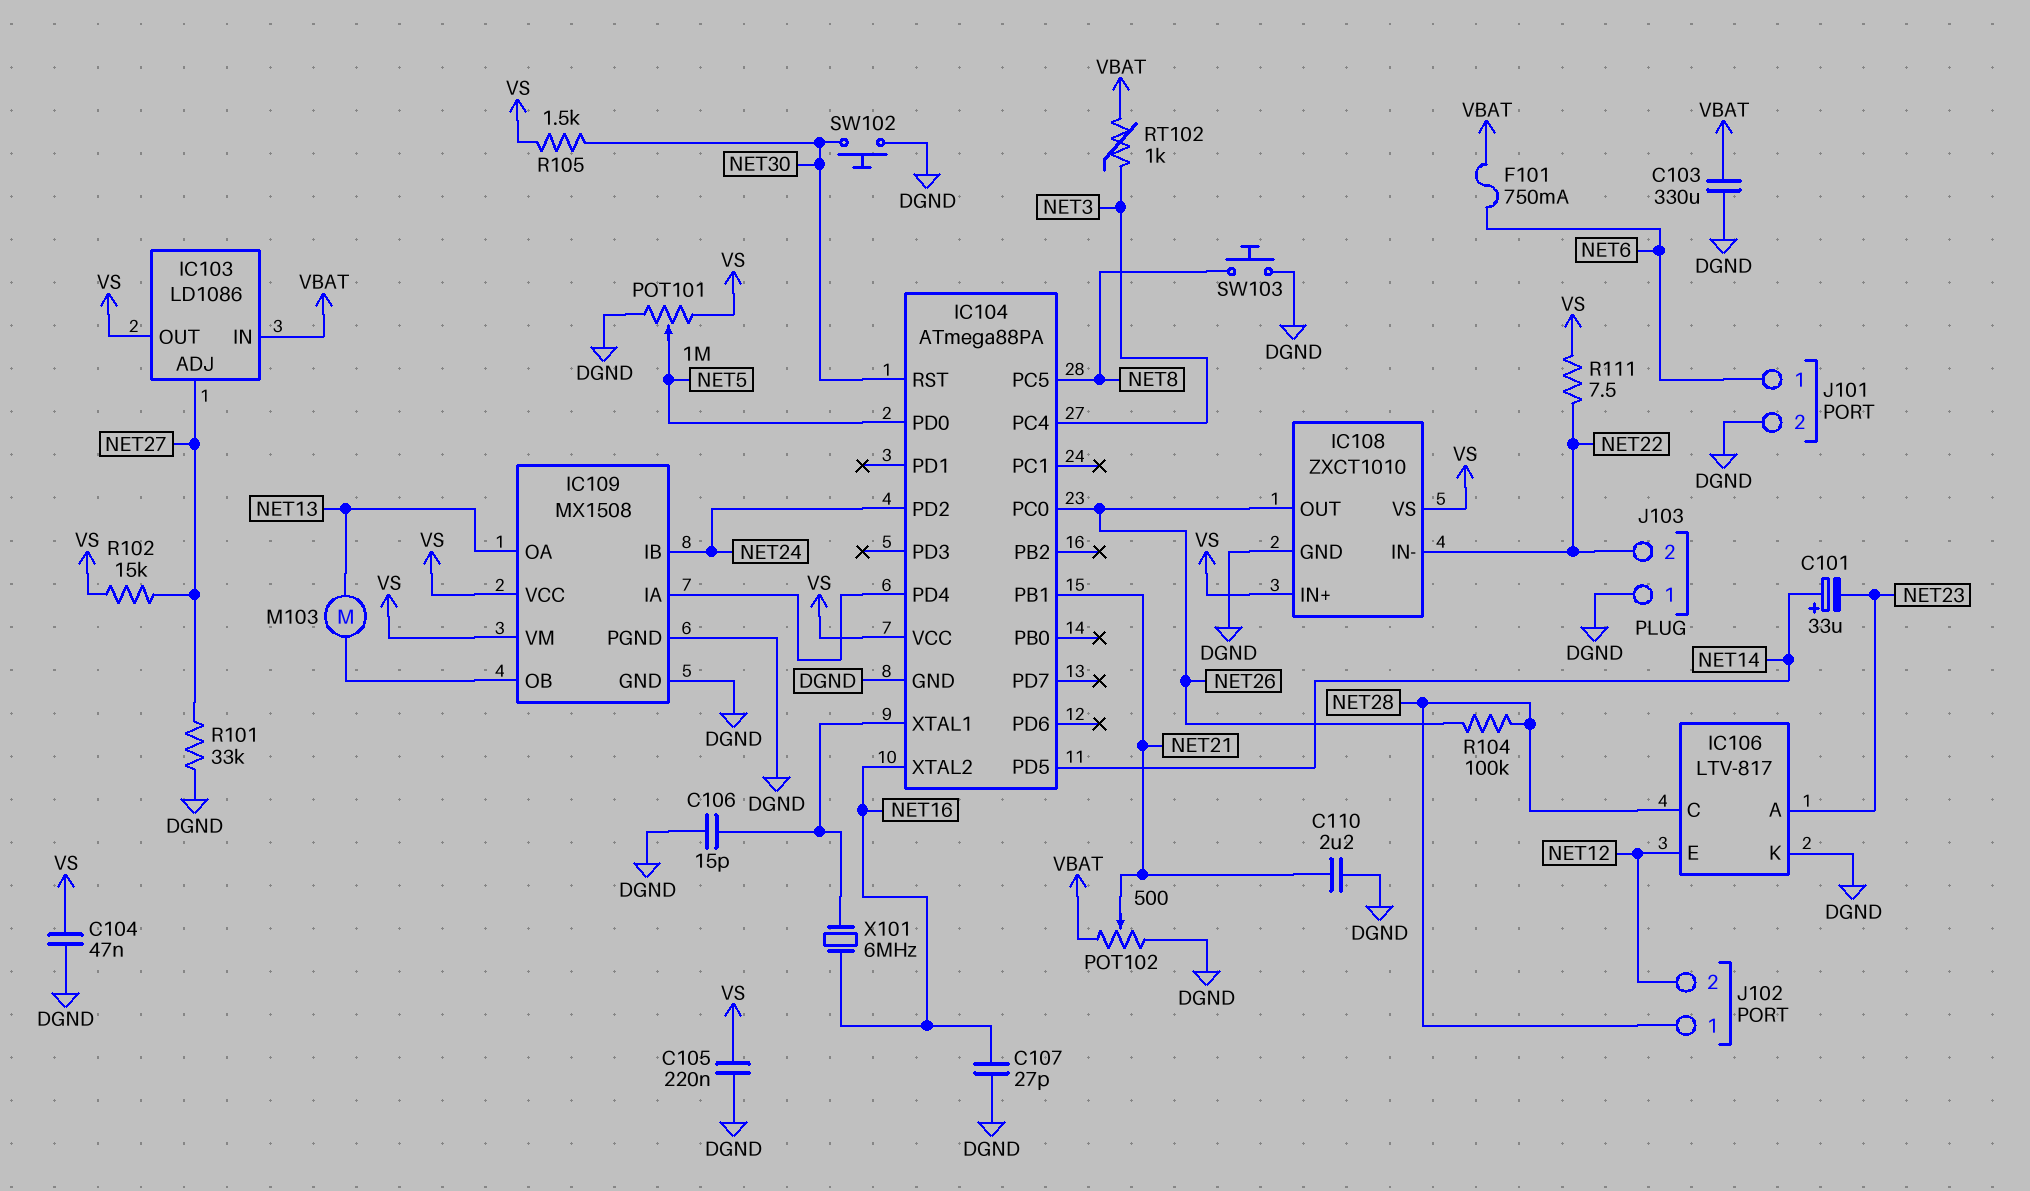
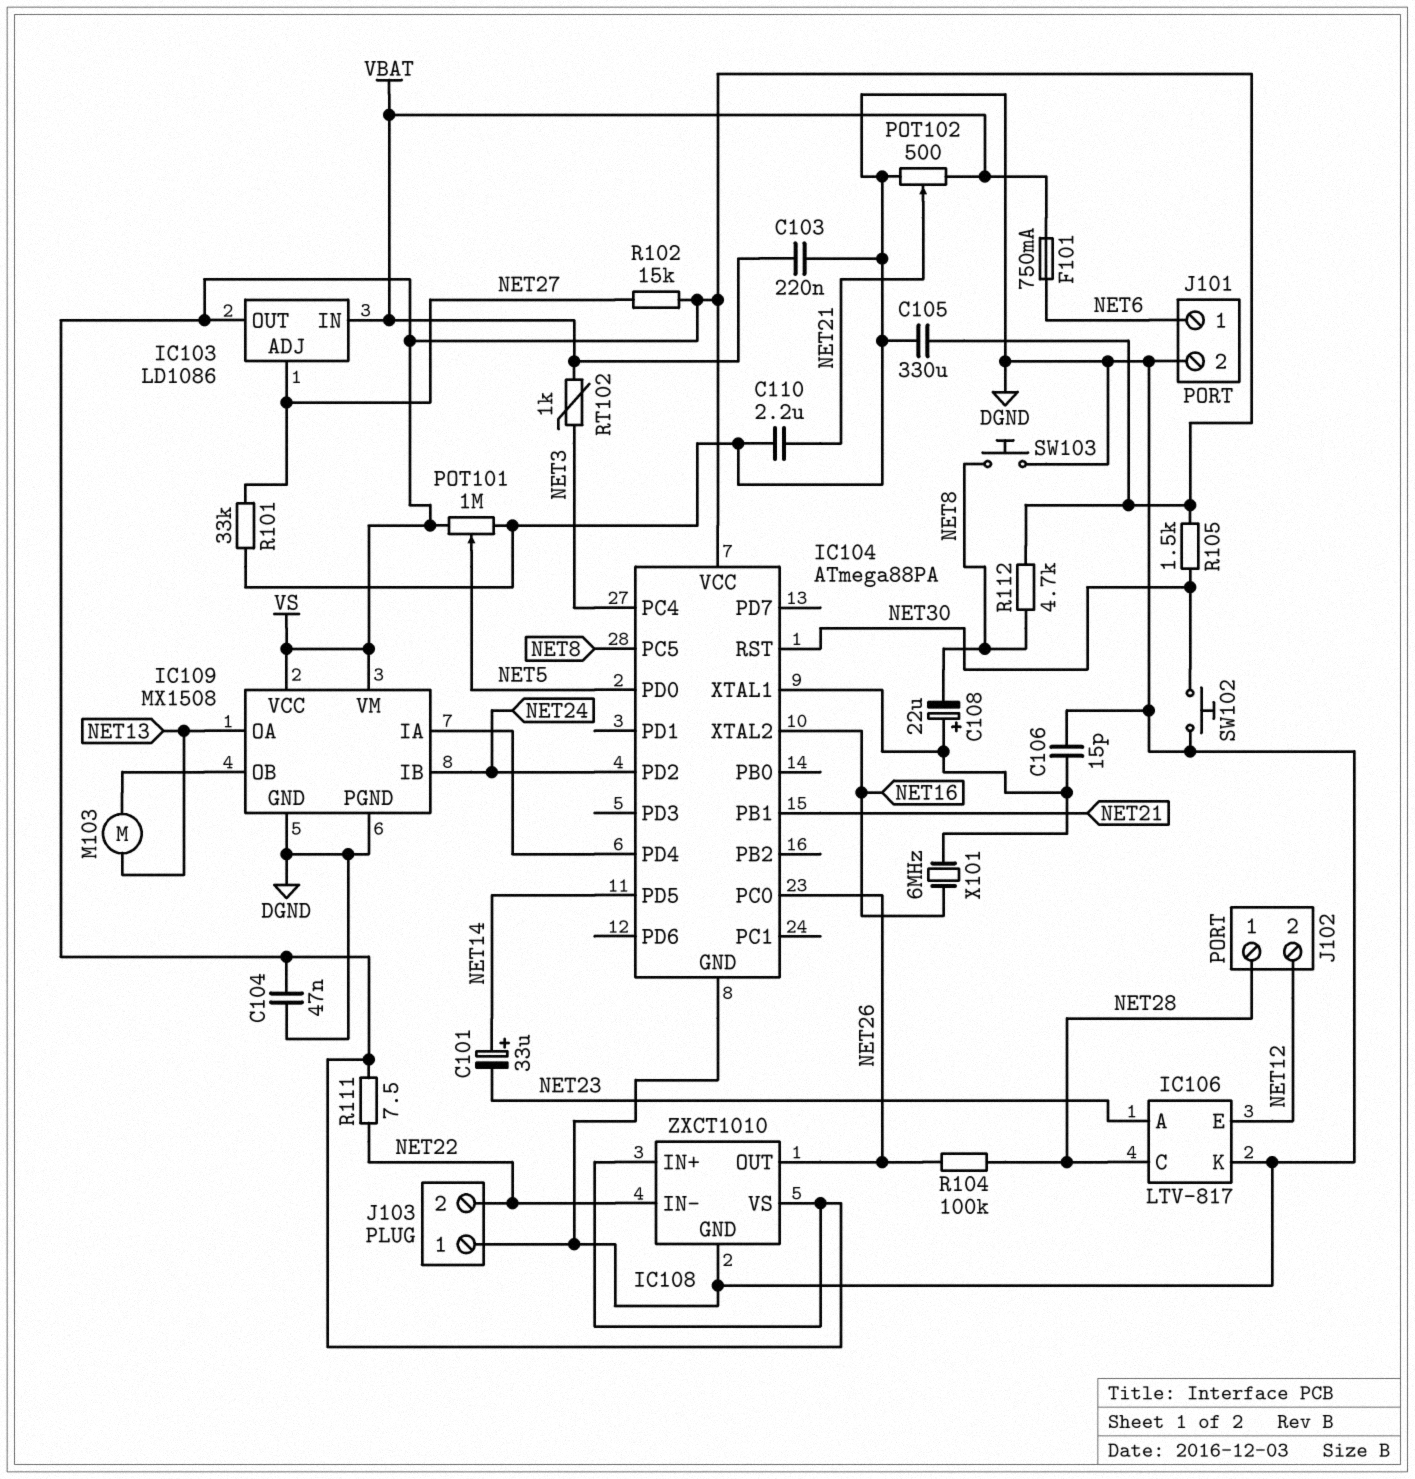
C103: 330uF (DGND, VBAT) -> 220nF (DGND, VBAT)
C105: 220nF (DGND, VS) -> 330uF (DGND, VS)
C107: 27pF (DGND, NET16) -> none
C108: none -> 22uF (plus IC104/XTAL1, minus NET8)
R112: none -> 4.7k (NET8, VS)

